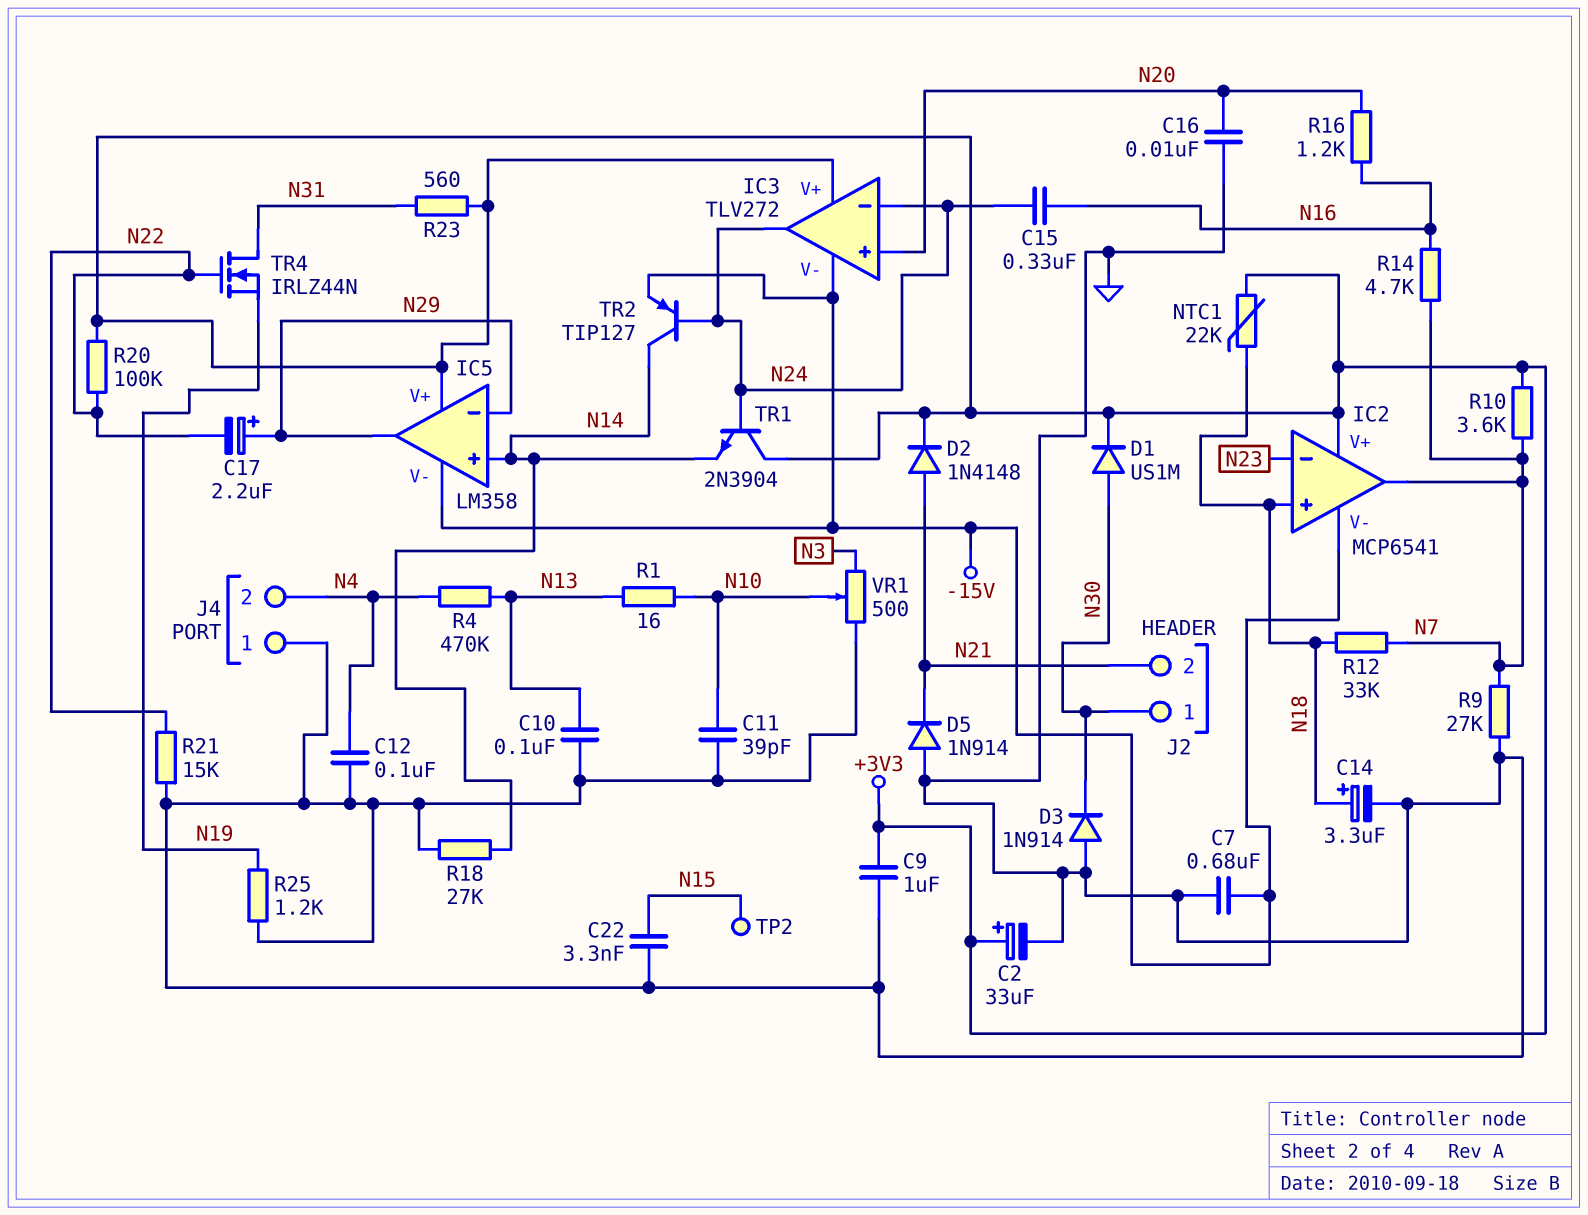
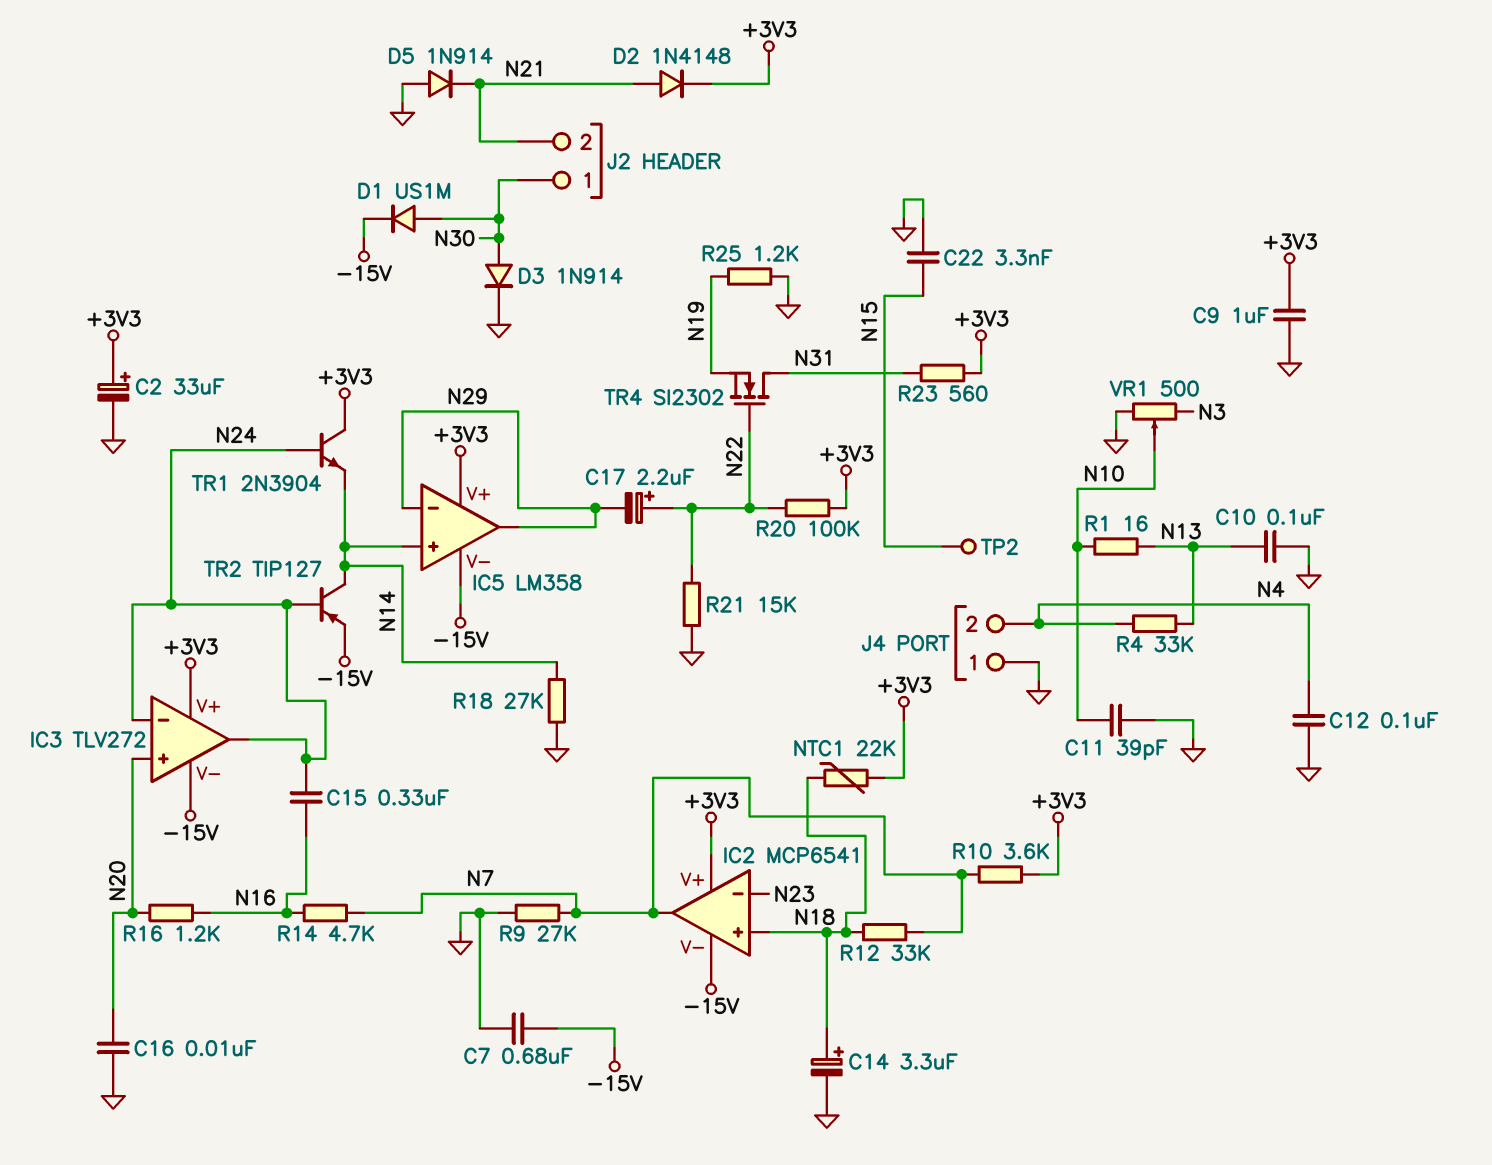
C17: 2.2uF (plus N29, minus N22) -> 2.2uF (plus N22, minus N29)
D1: diode US1M (A N30, K +3V3) -> diode US1M (A N30, K -15V)
D3: diode 1N914 (A GND, K N30) -> diode 1N914 (A N30, K GND)
R4: 470k (N4, N13) -> 33k (N4, N13)
TR4: NMOS IRLZ44N (G N22, D N31, S N19) -> NMOS SI2302 (G N22, D N31, S N19)

